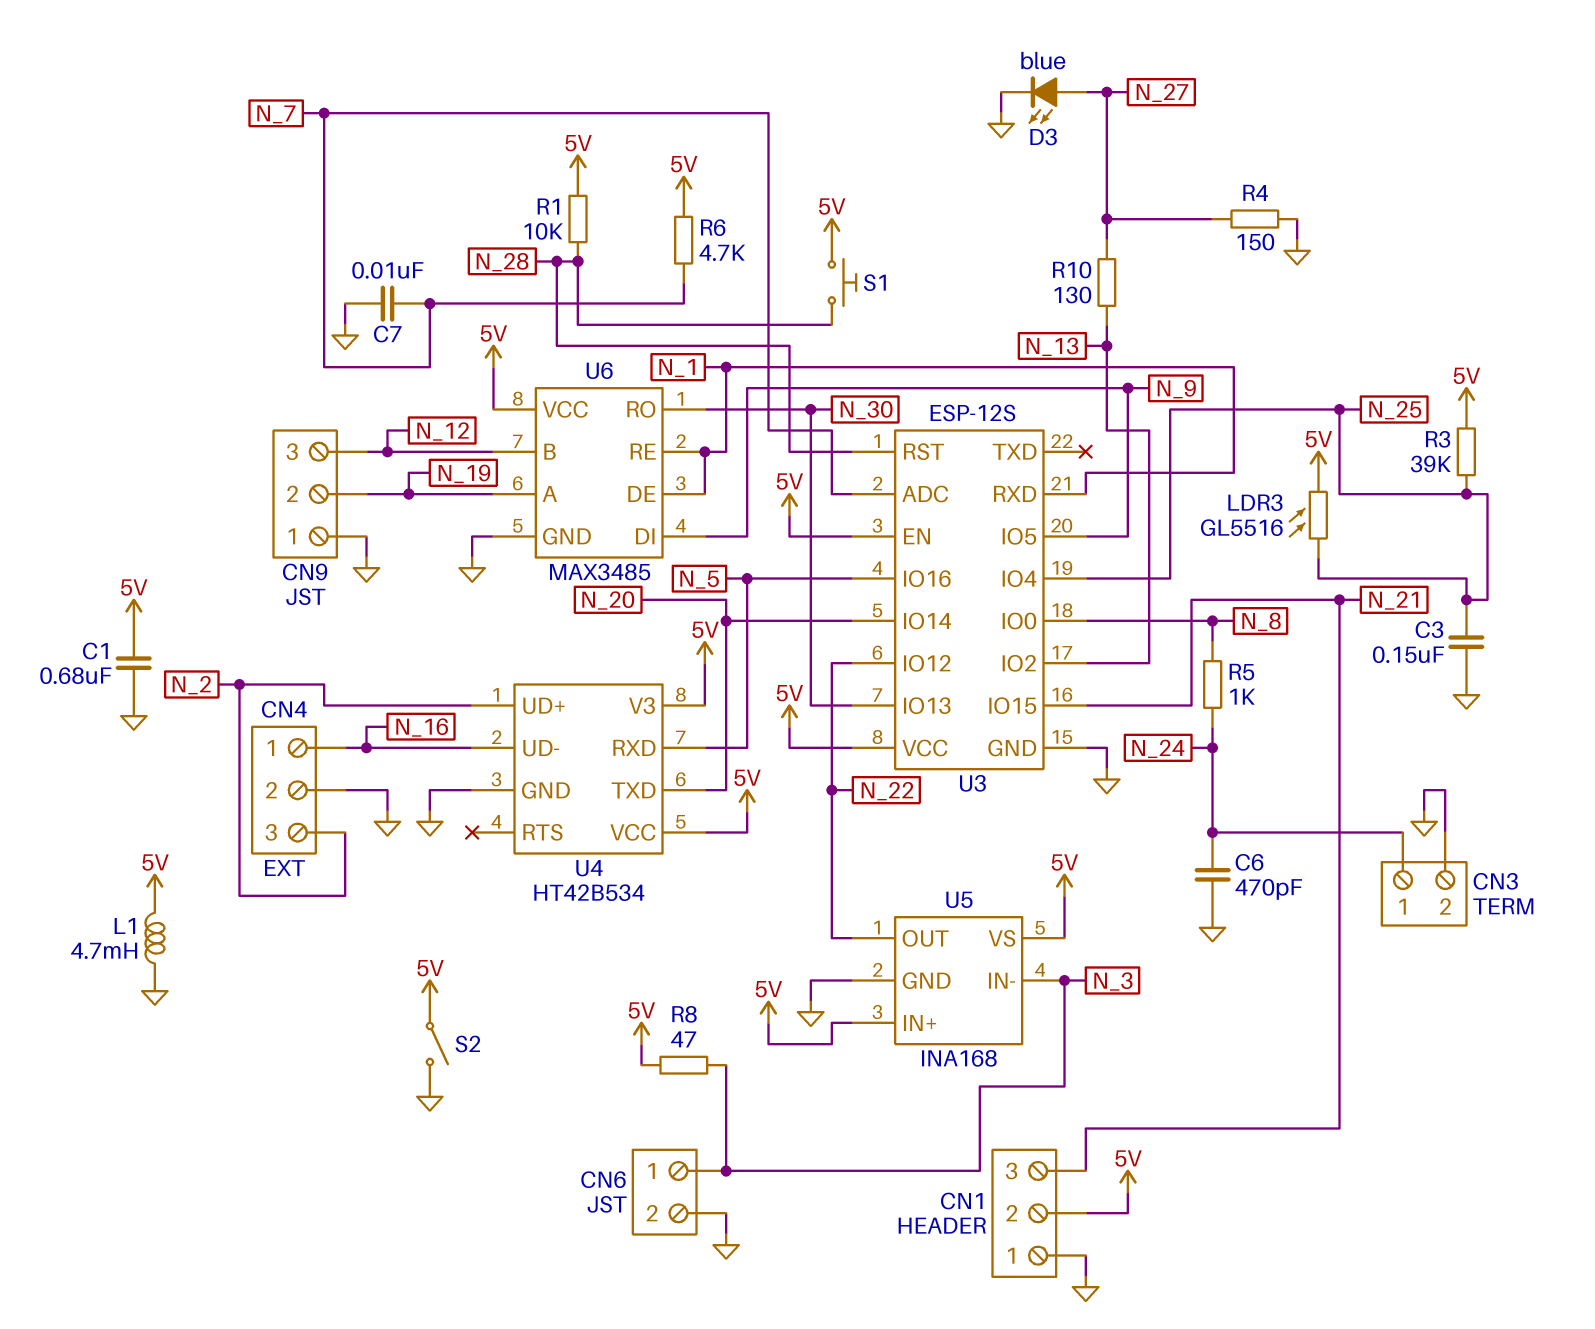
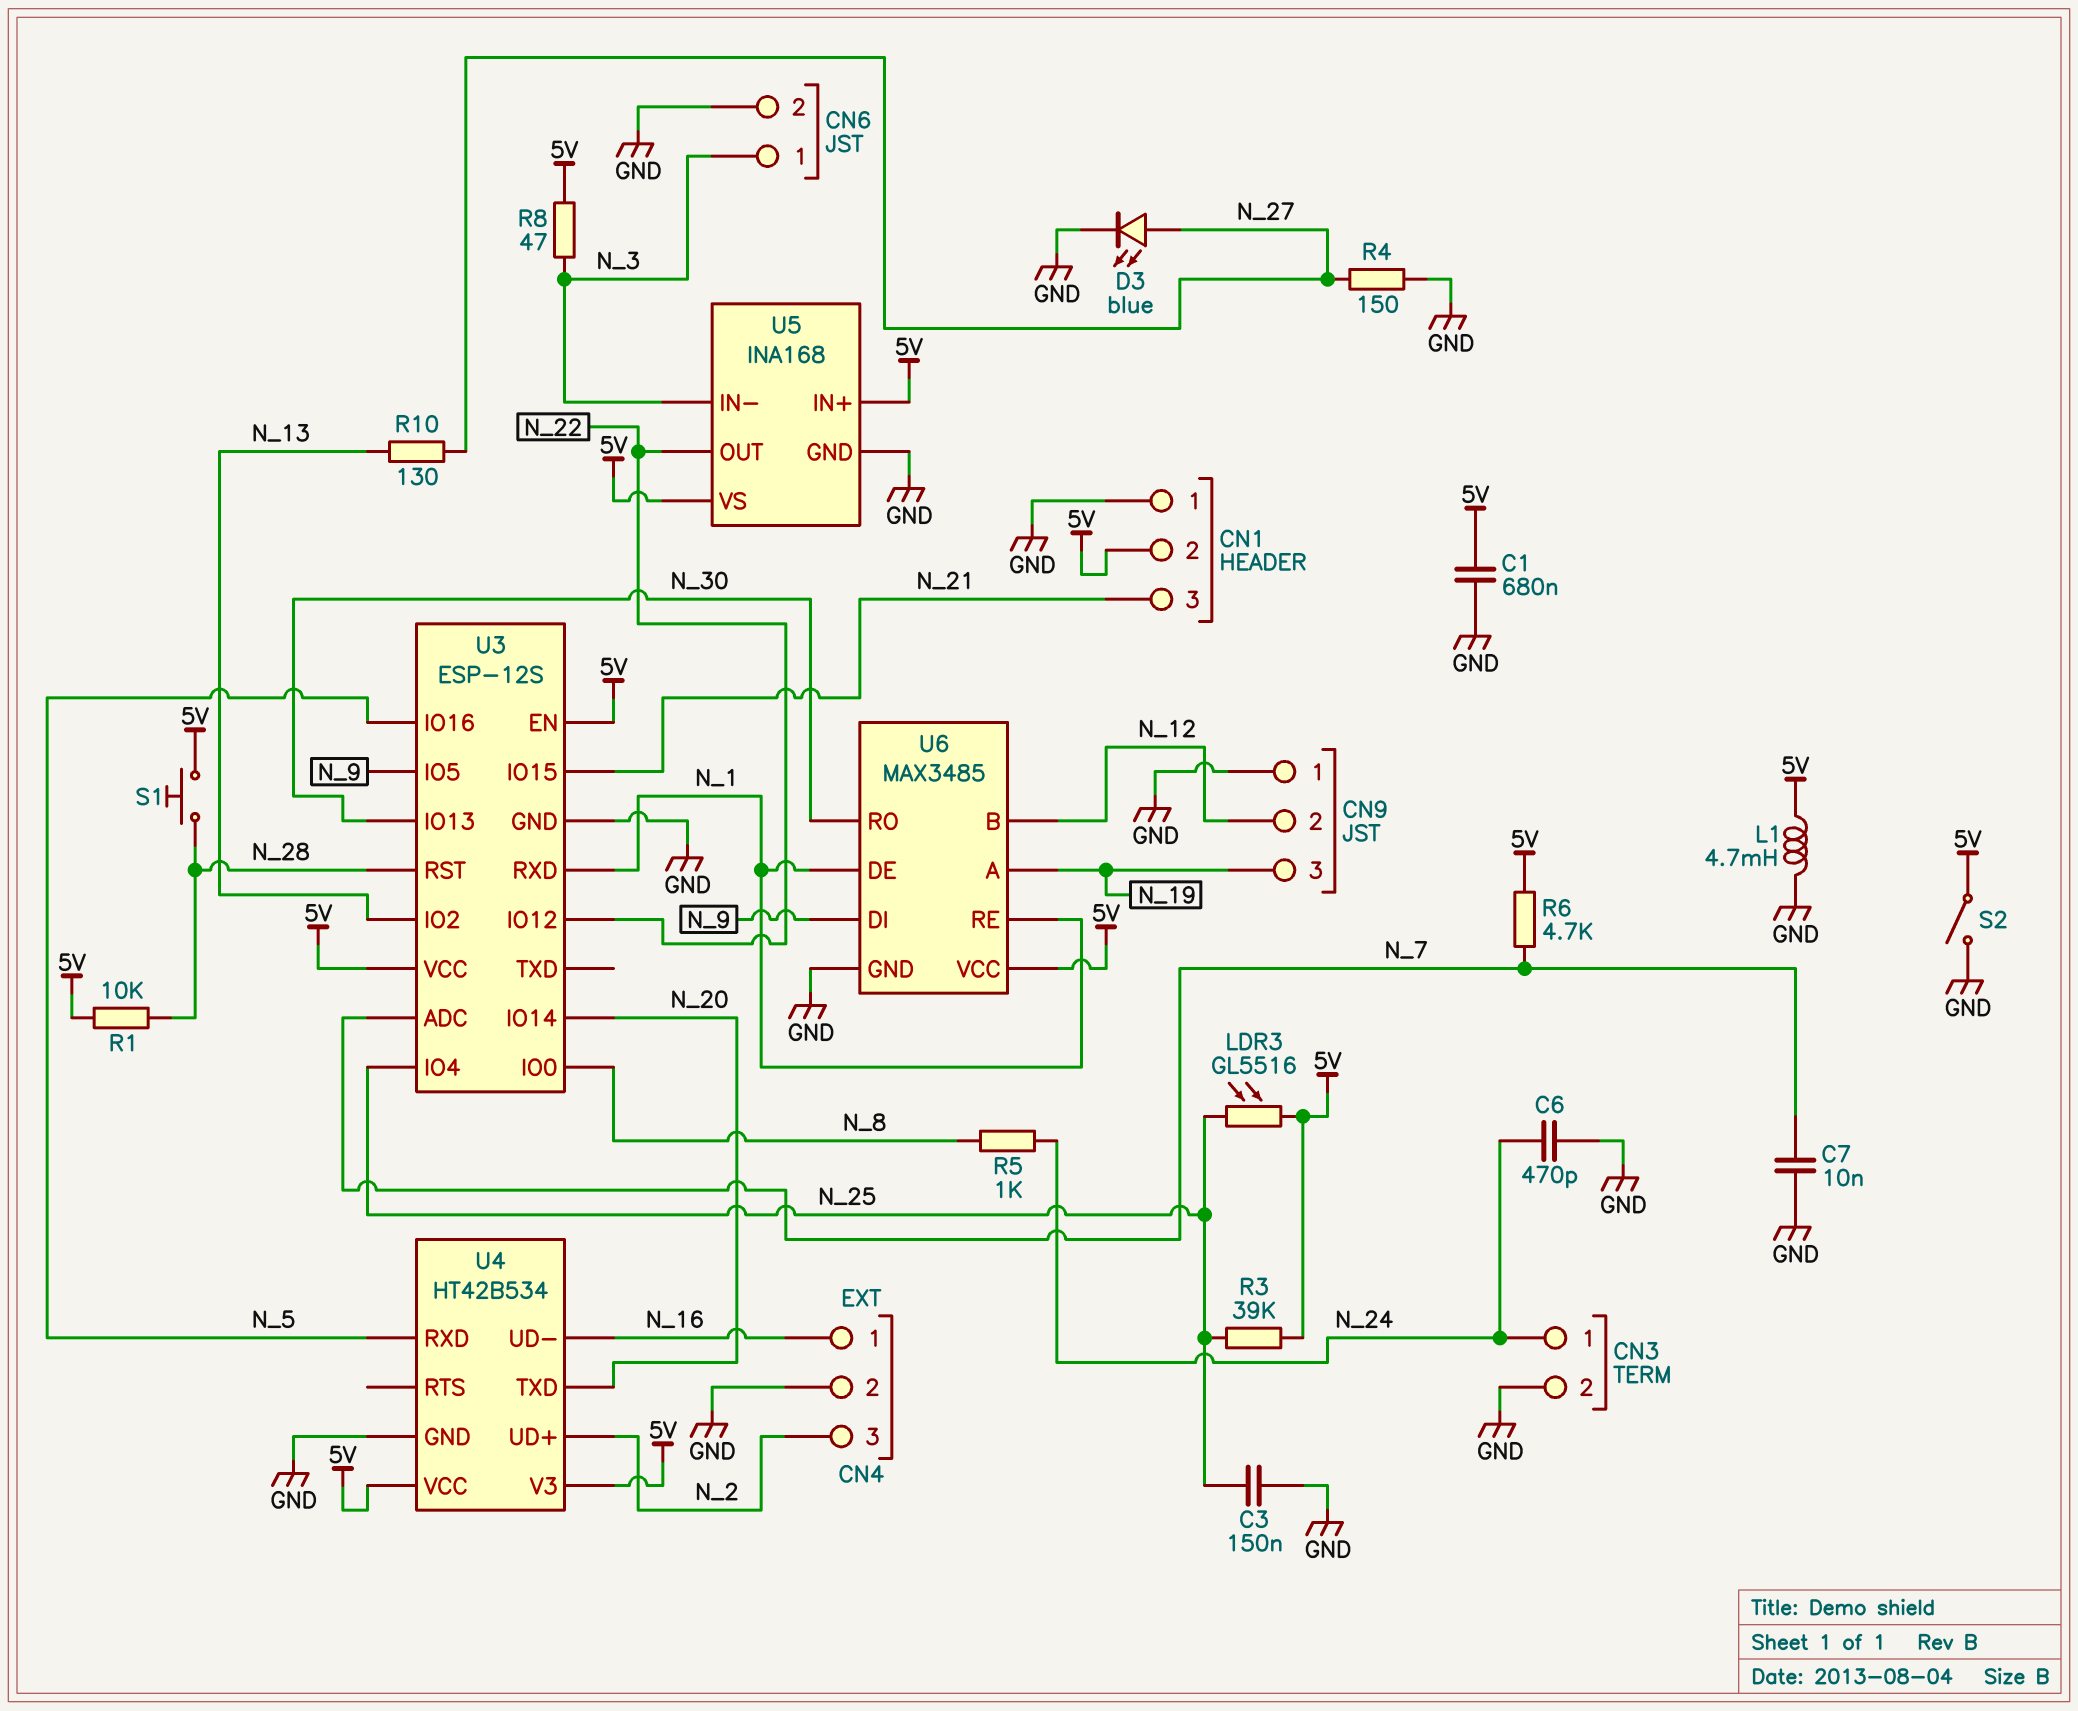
CN9 pin 2: N_19 -> N_12
CN9 pin 3: N_12 -> N_19

